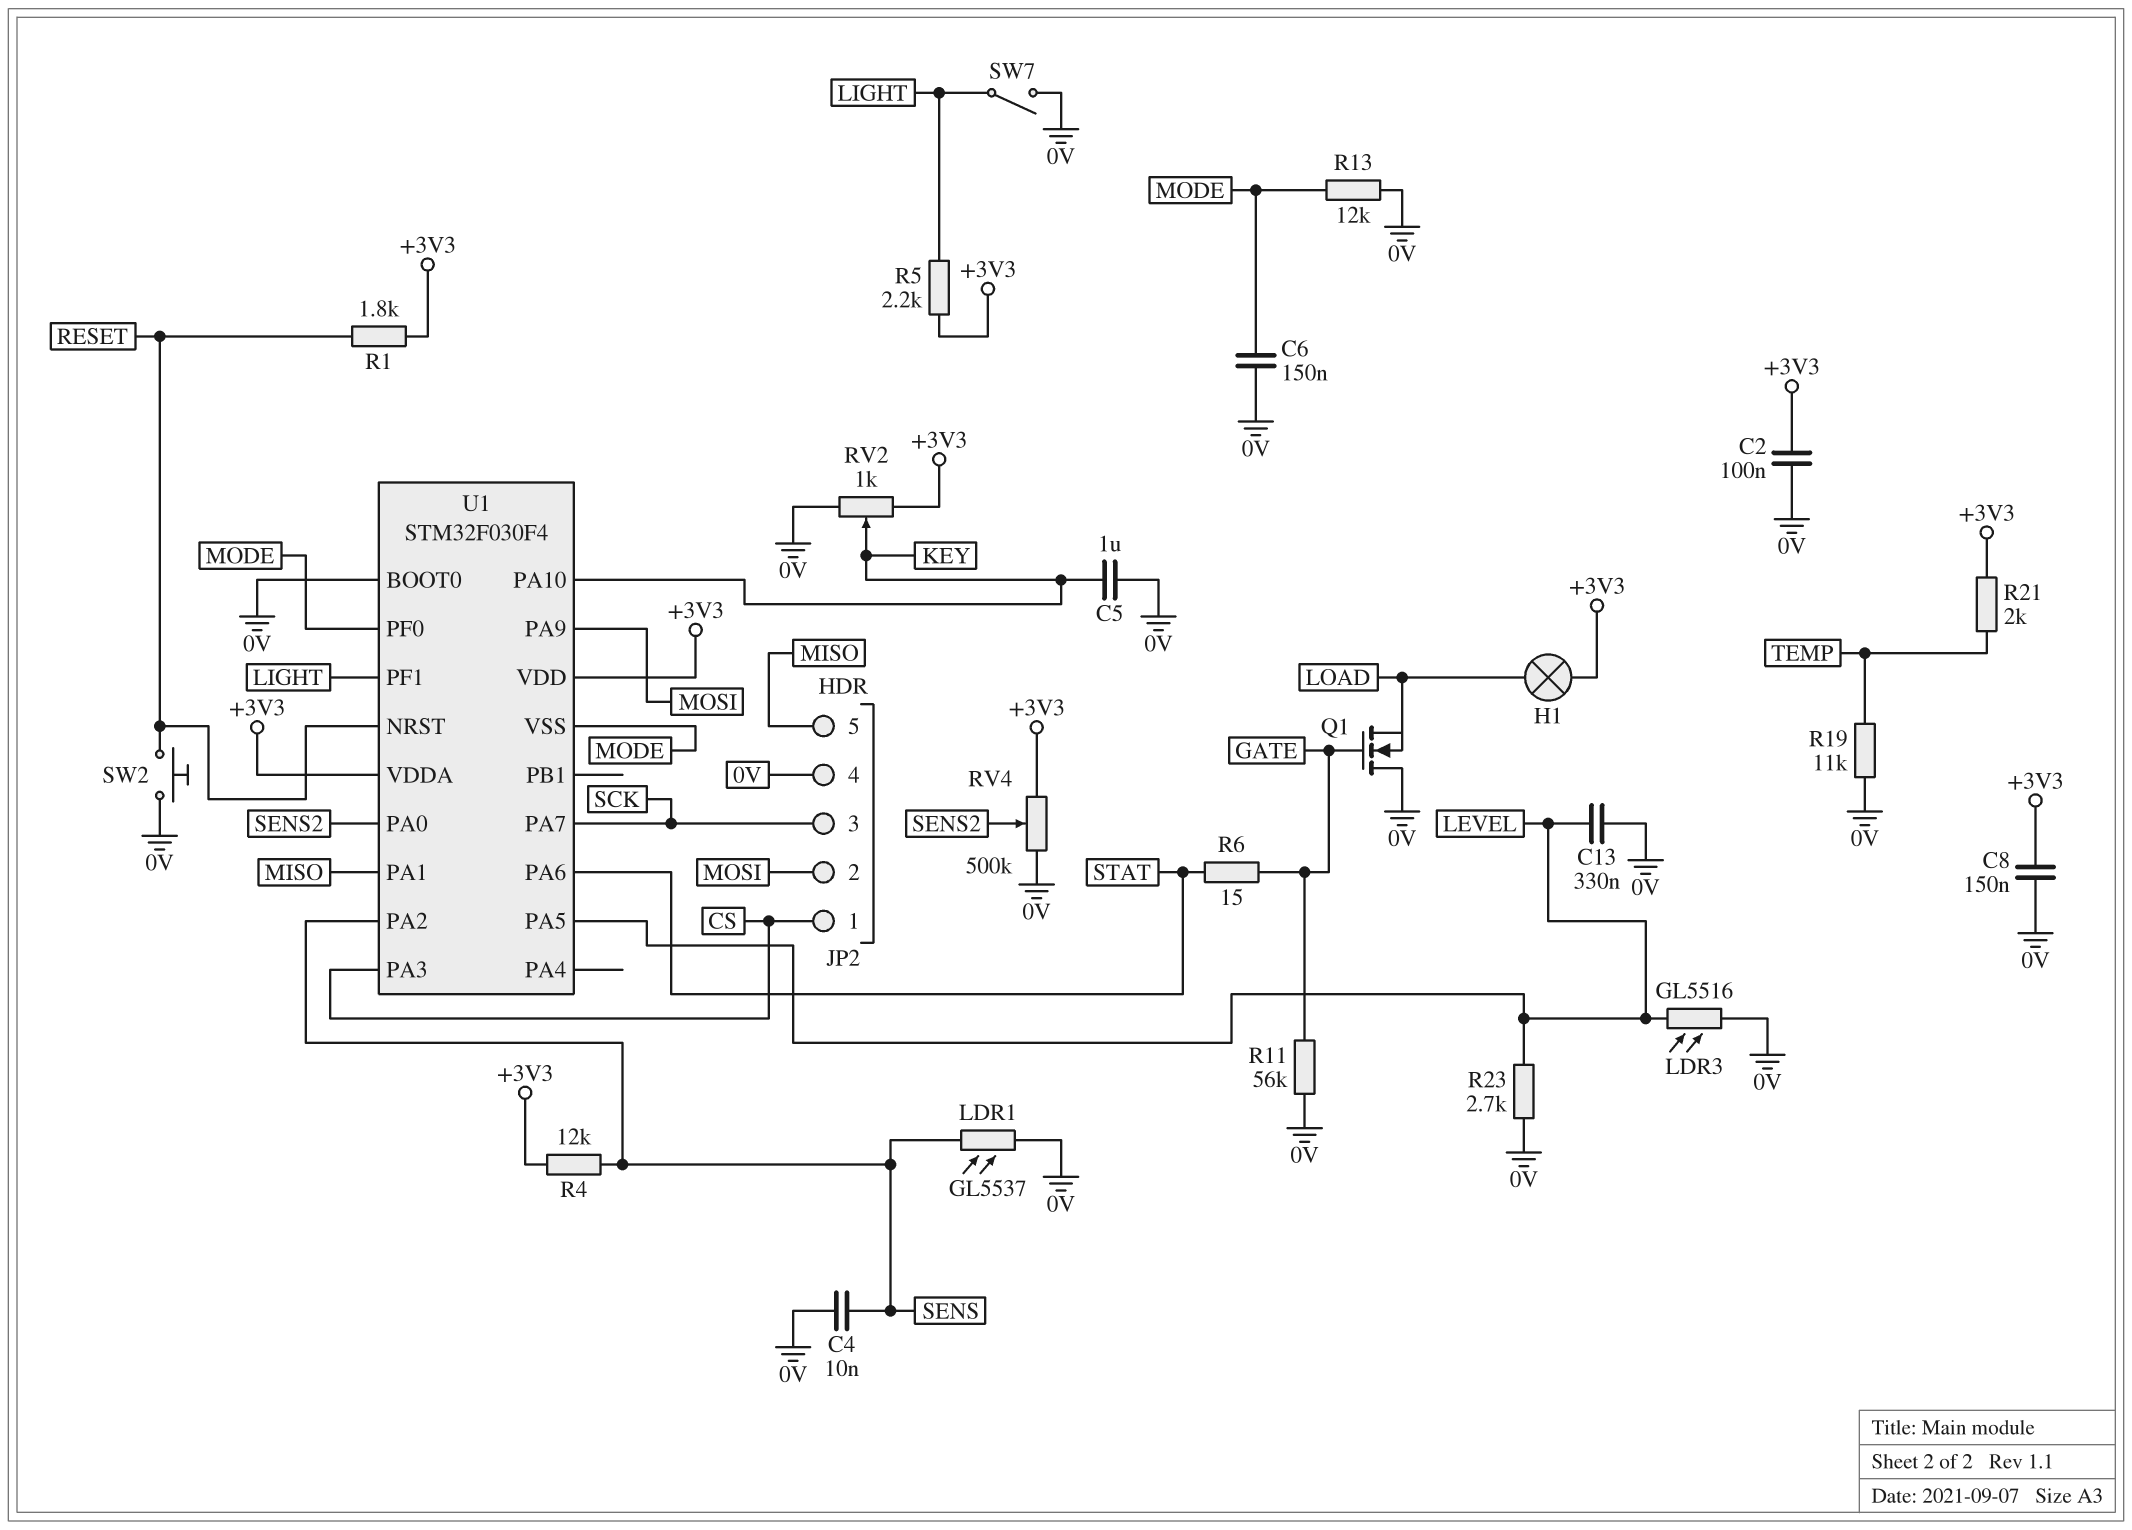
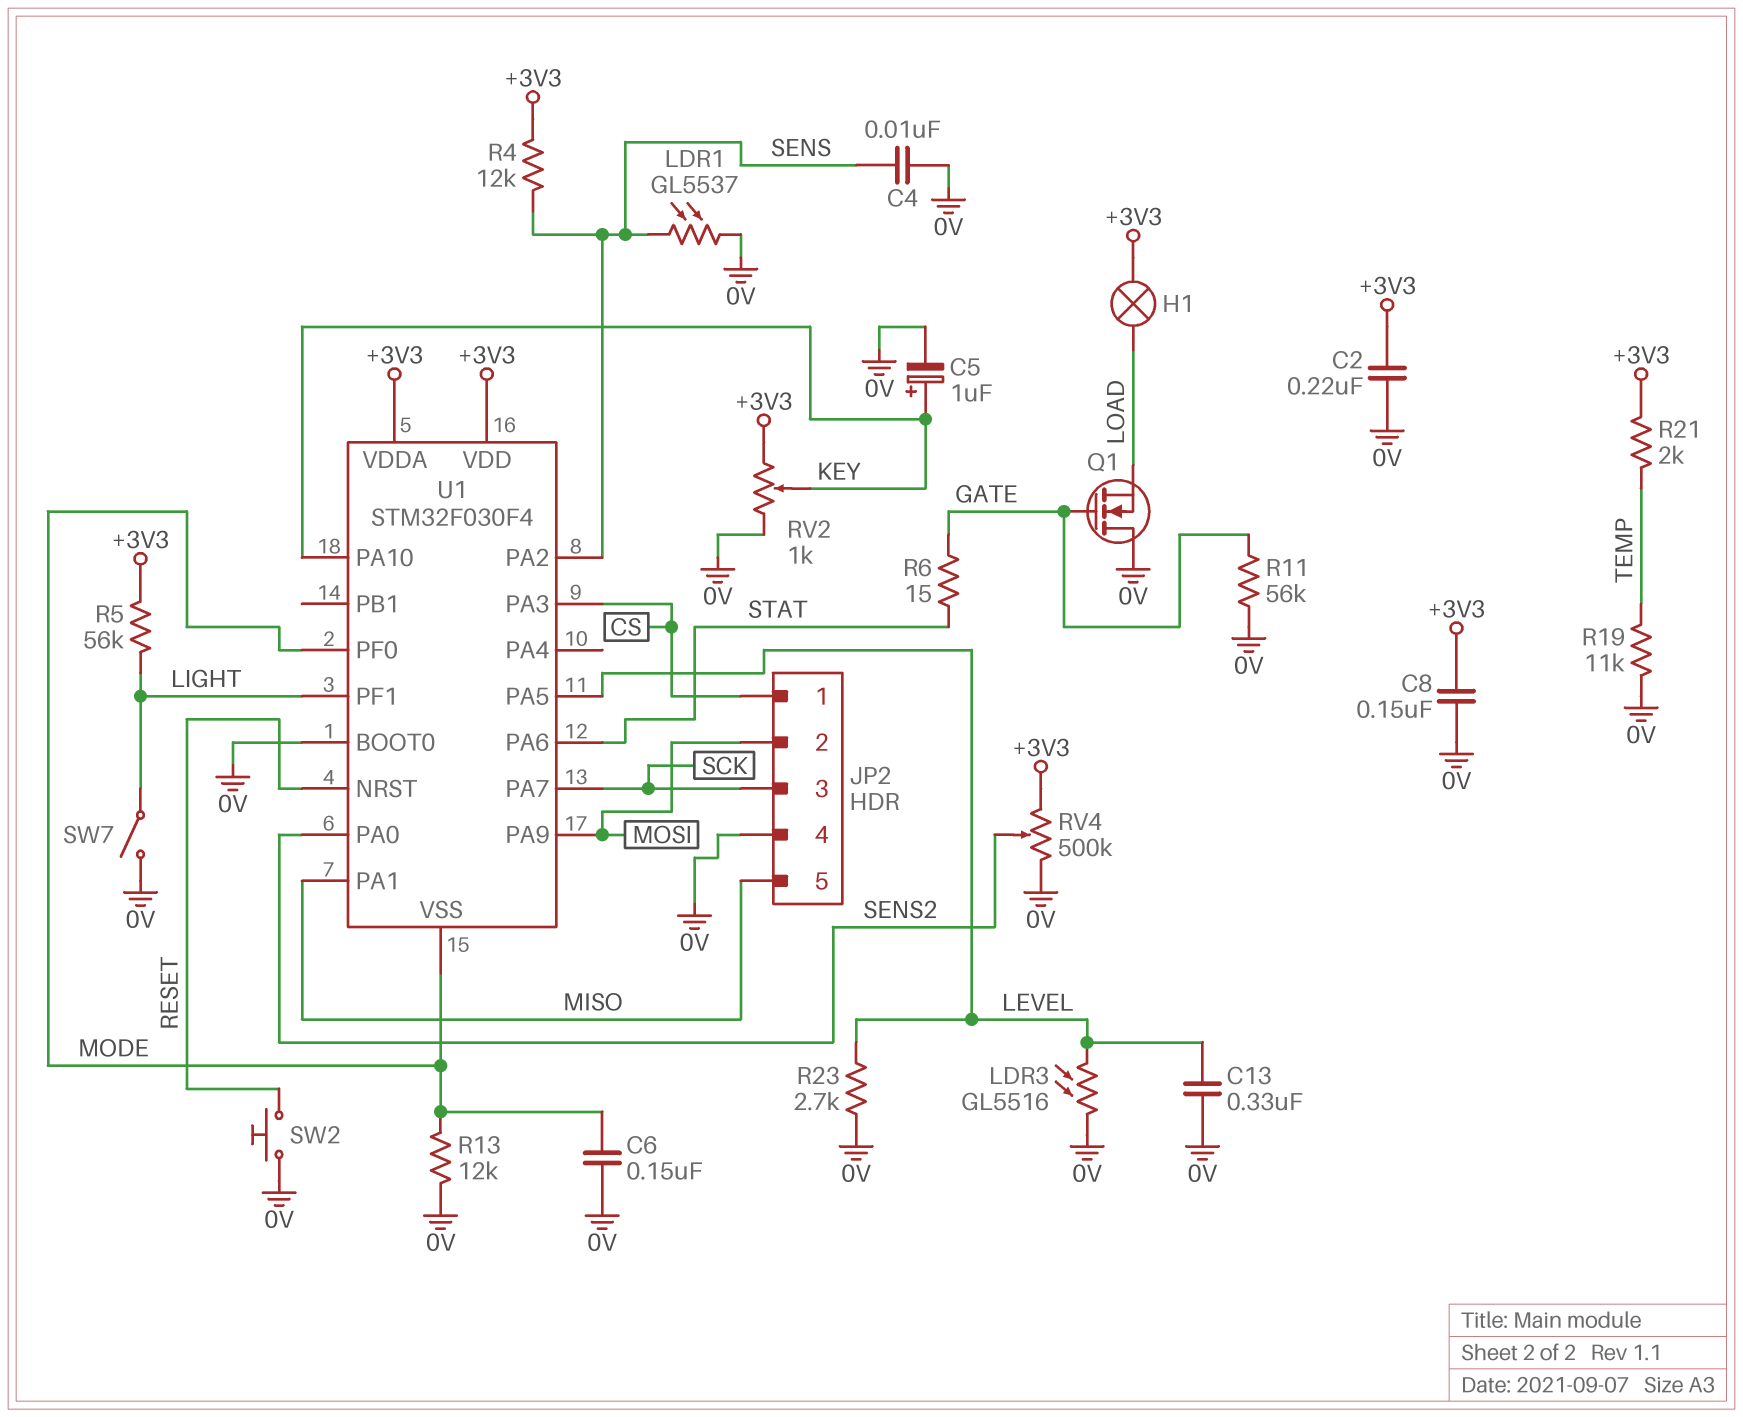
C2: 100nF (+3V3, 0V) -> 220nF (+3V3, 0V)
C5: 1uF (0V, KEY) -> 1uF (plus KEY, minus 0V)
R1: 1.8k (+3V3, RESET) -> none
R5: 2.2k (+3V3, LIGHT) -> 56k (+3V3, LIGHT)

